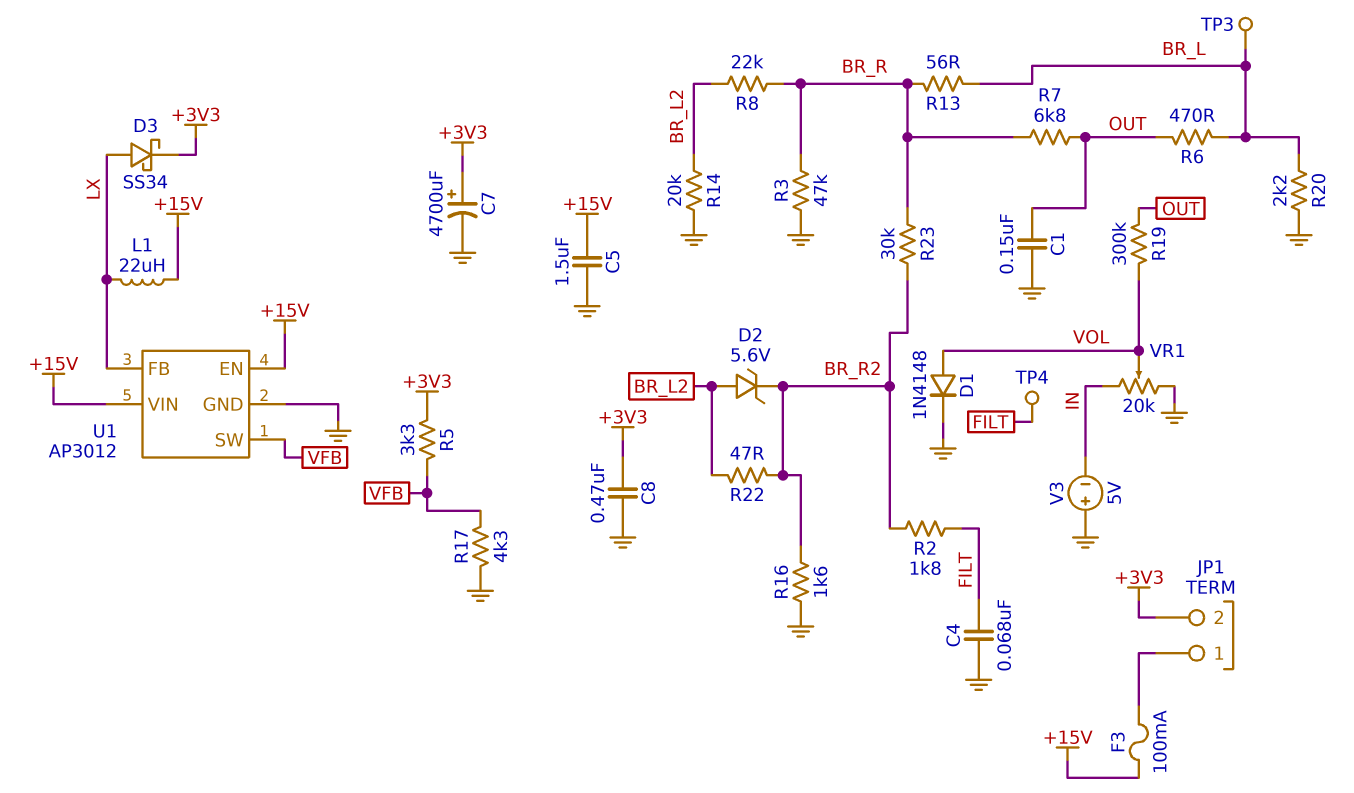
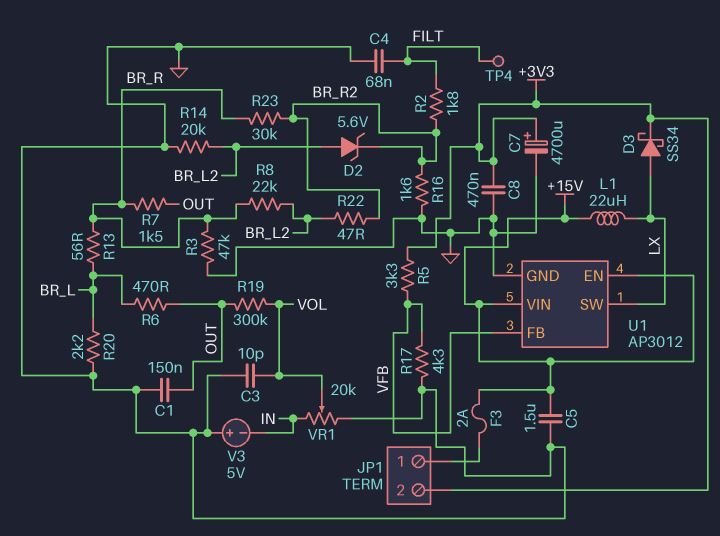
C3: none -> 10pF (GND, VOL)
D1: diode 1N4148 (A VOL, K GND) -> none
F3: 100mA (+15V, JP1/1) -> 2A (+15V, JP1/1)
R7: 6.8k (BR_R, OUT) -> 1.5k (BR_R, OUT)
TP3: test point (BR_L) -> none
U1 pin FB: LX -> VFB
U1 pin SW: VFB -> LX

